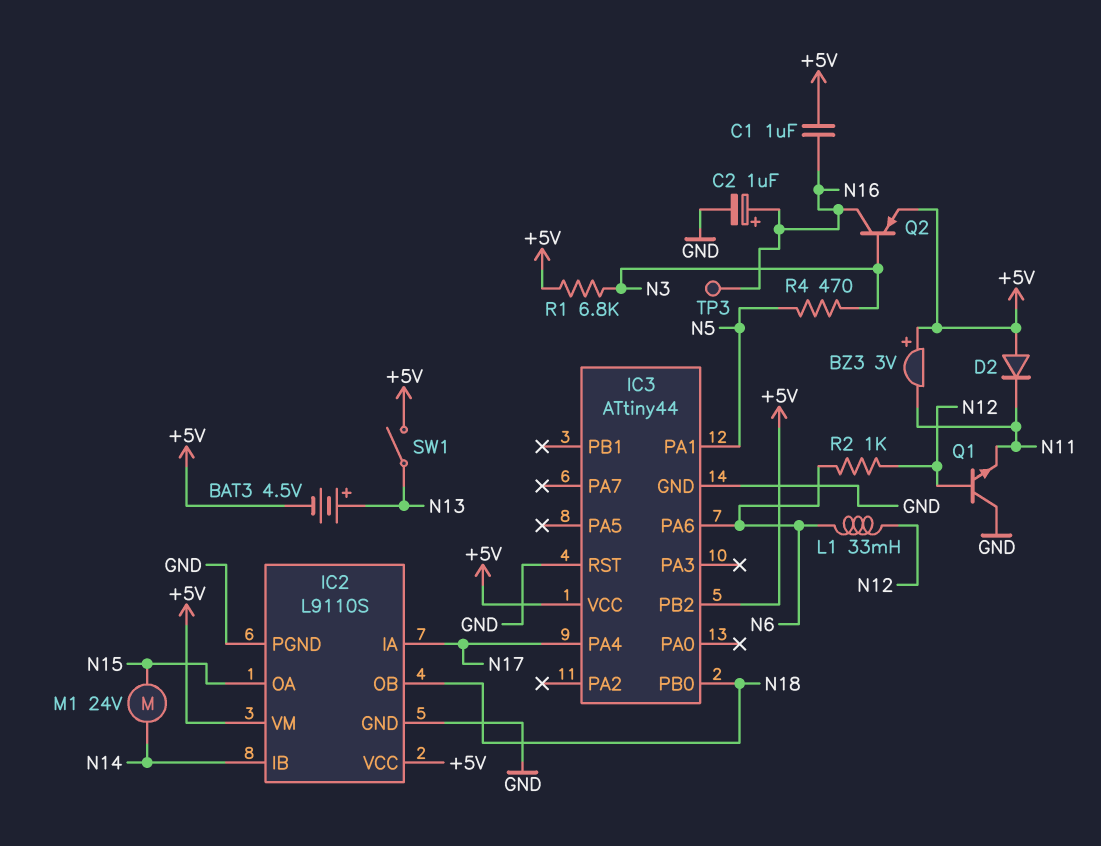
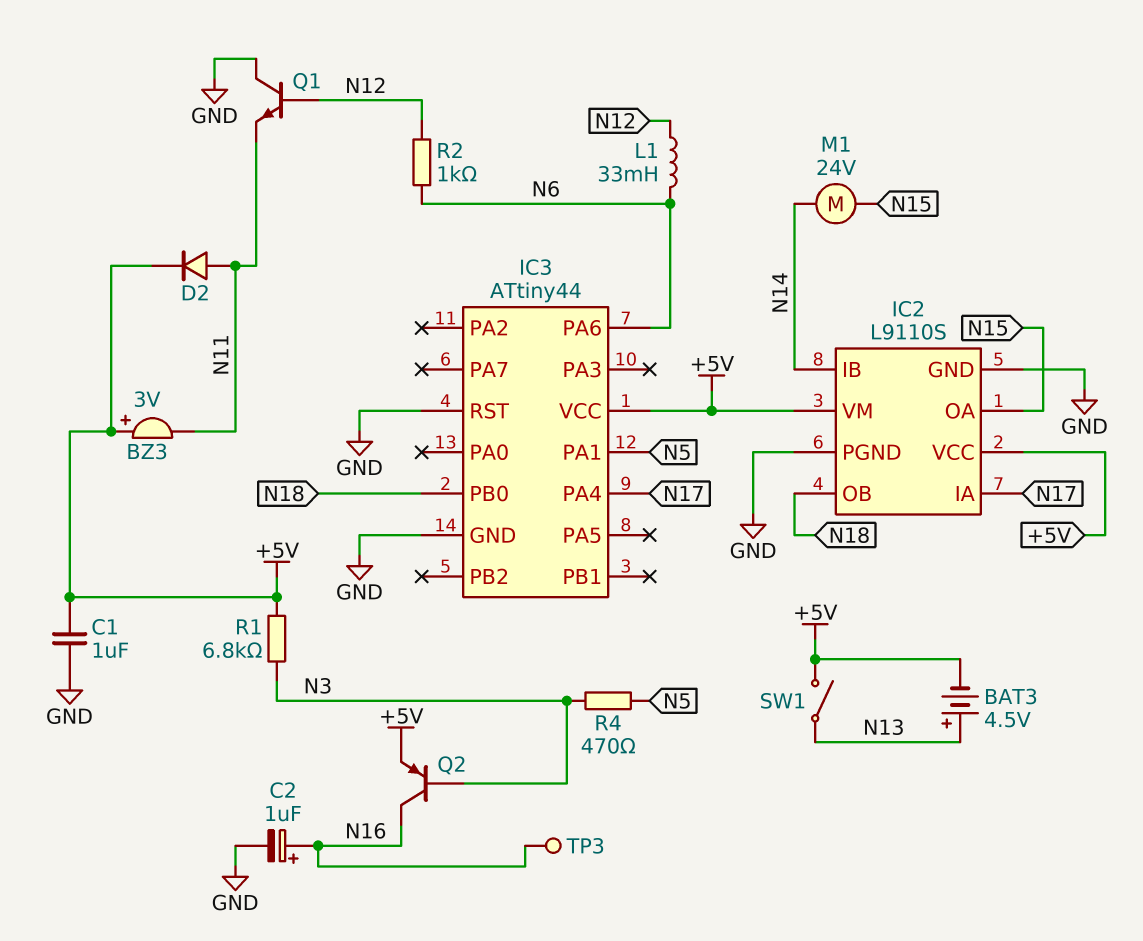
C1: 1uF (+5V, N16) -> 1uF (+5V, GND)
D2: diode (A +5V, K N11) -> diode (A N11, K +5V)
IC3 pin PB2: +5V -> none

